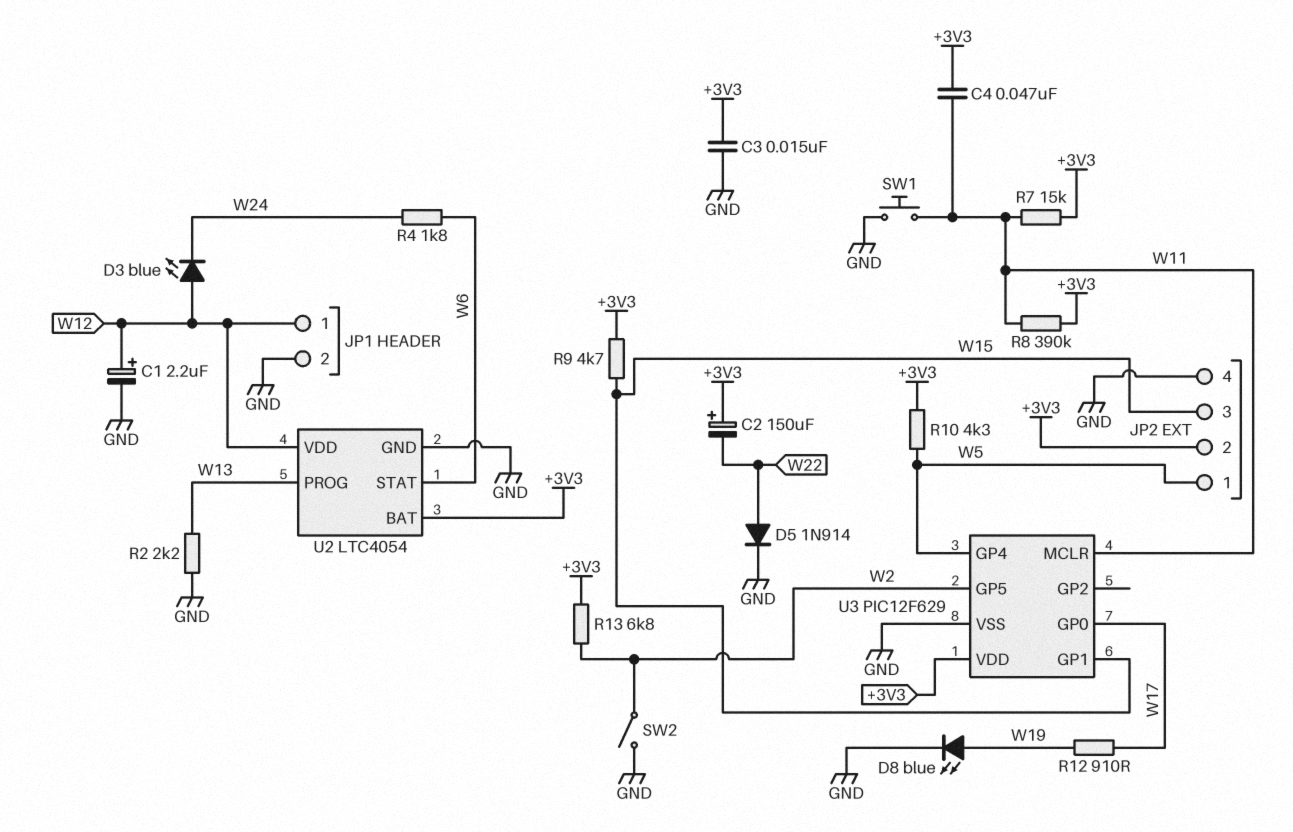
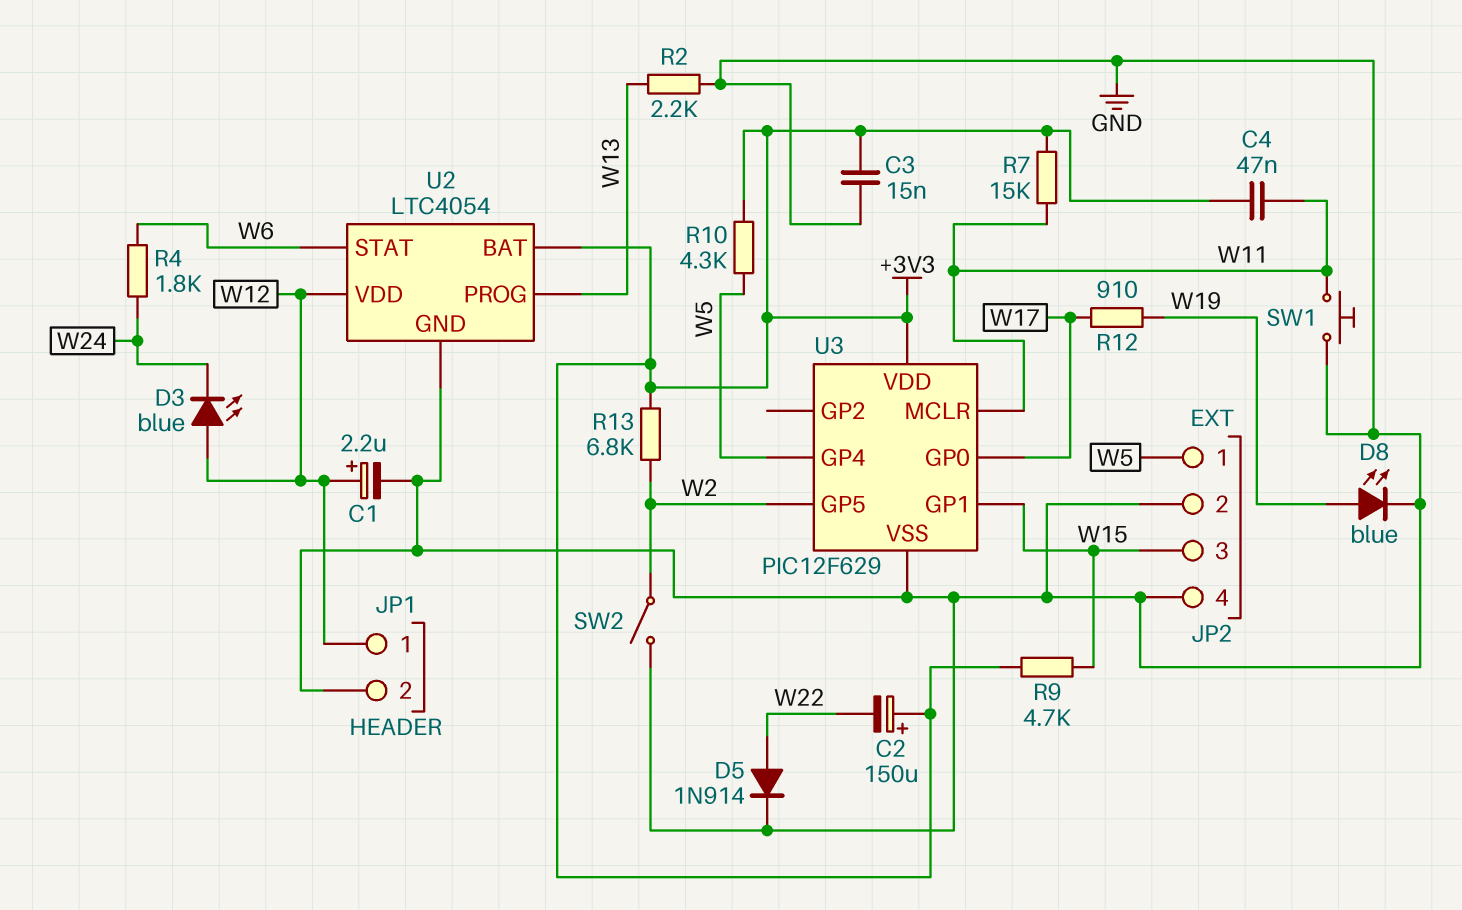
JP2 pin 2: +3V3 -> GND
R8: 390k (+3V3, W11) -> none

